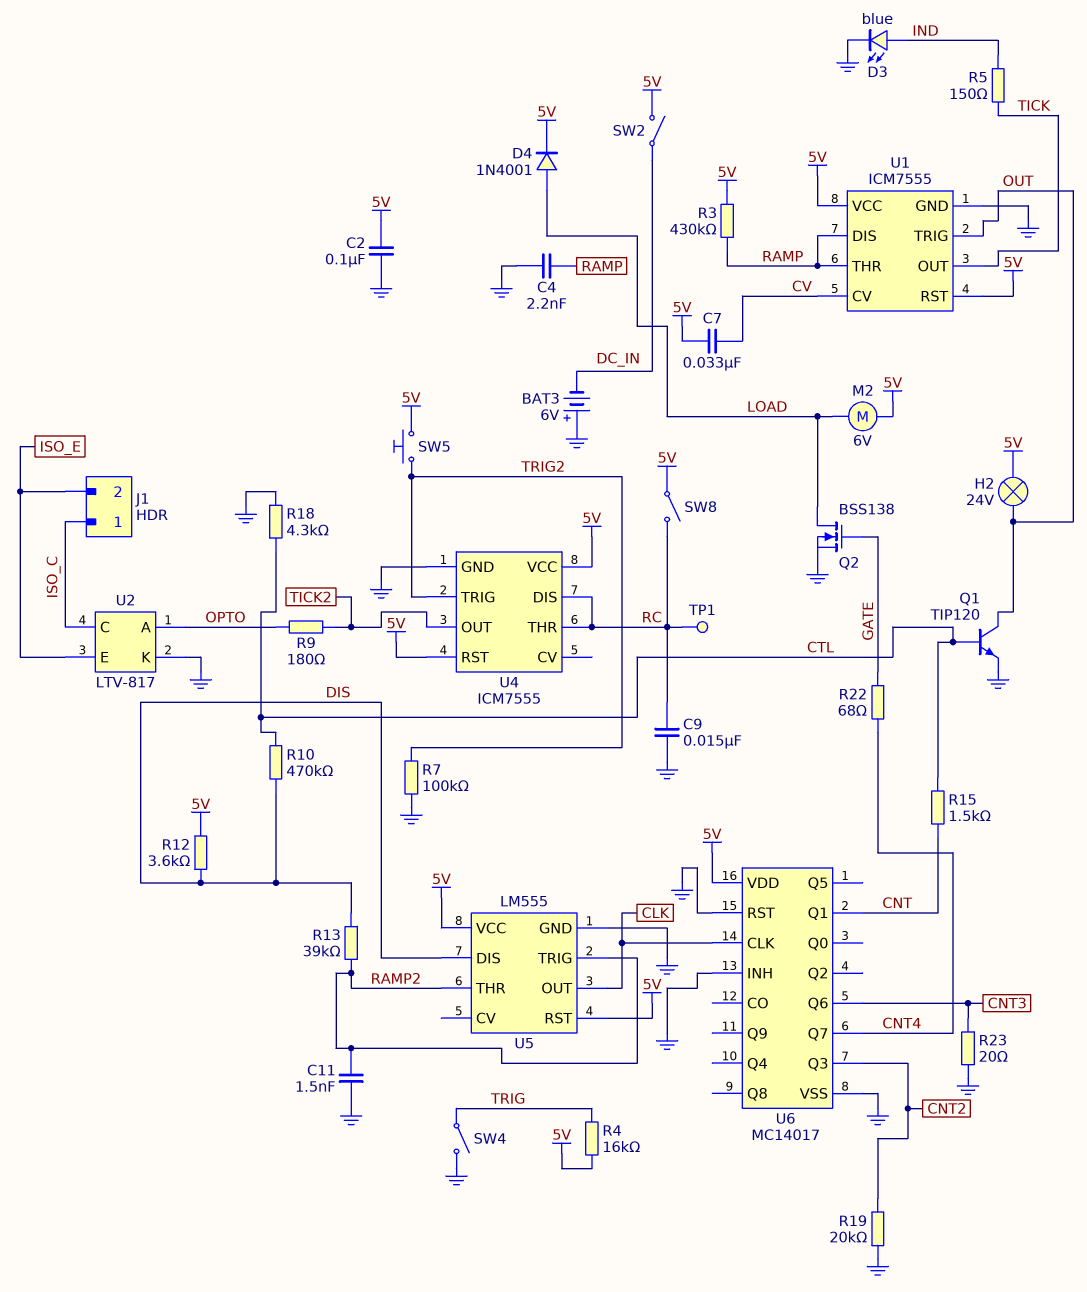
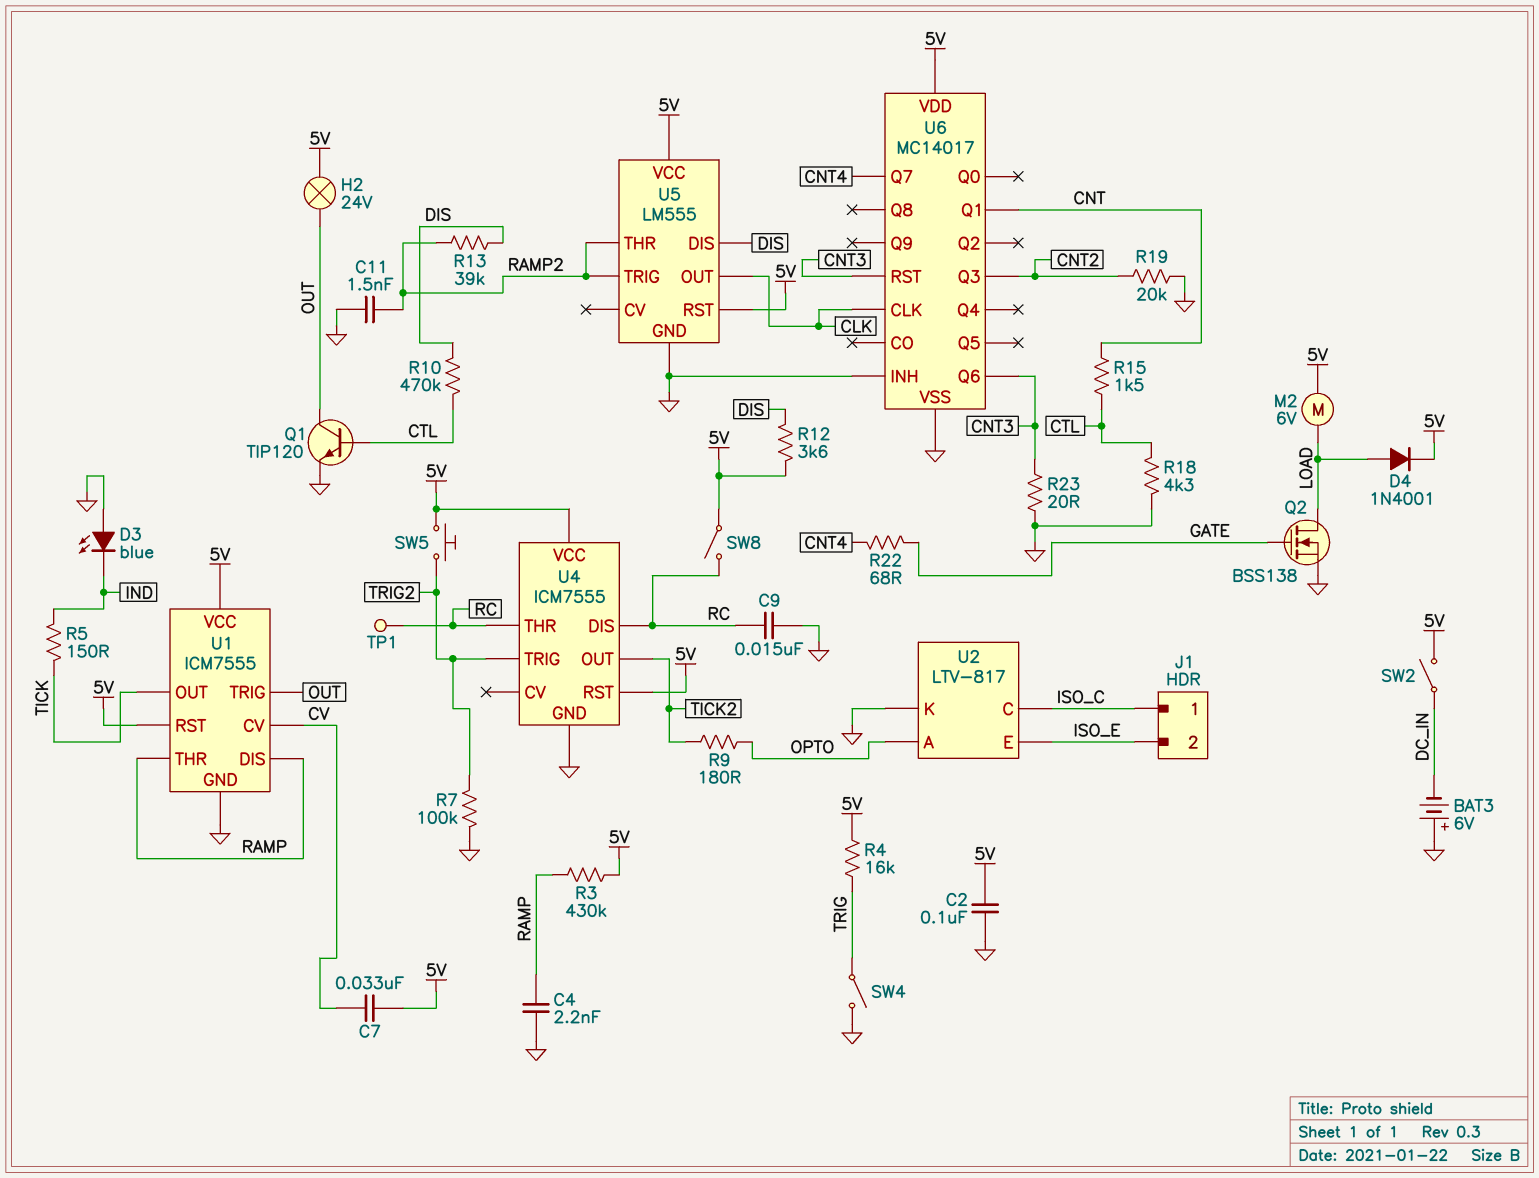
D3: LED blue (A IND, K GND) -> LED blue (A GND, K IND)
U6 pin RST: GND -> CNT3

